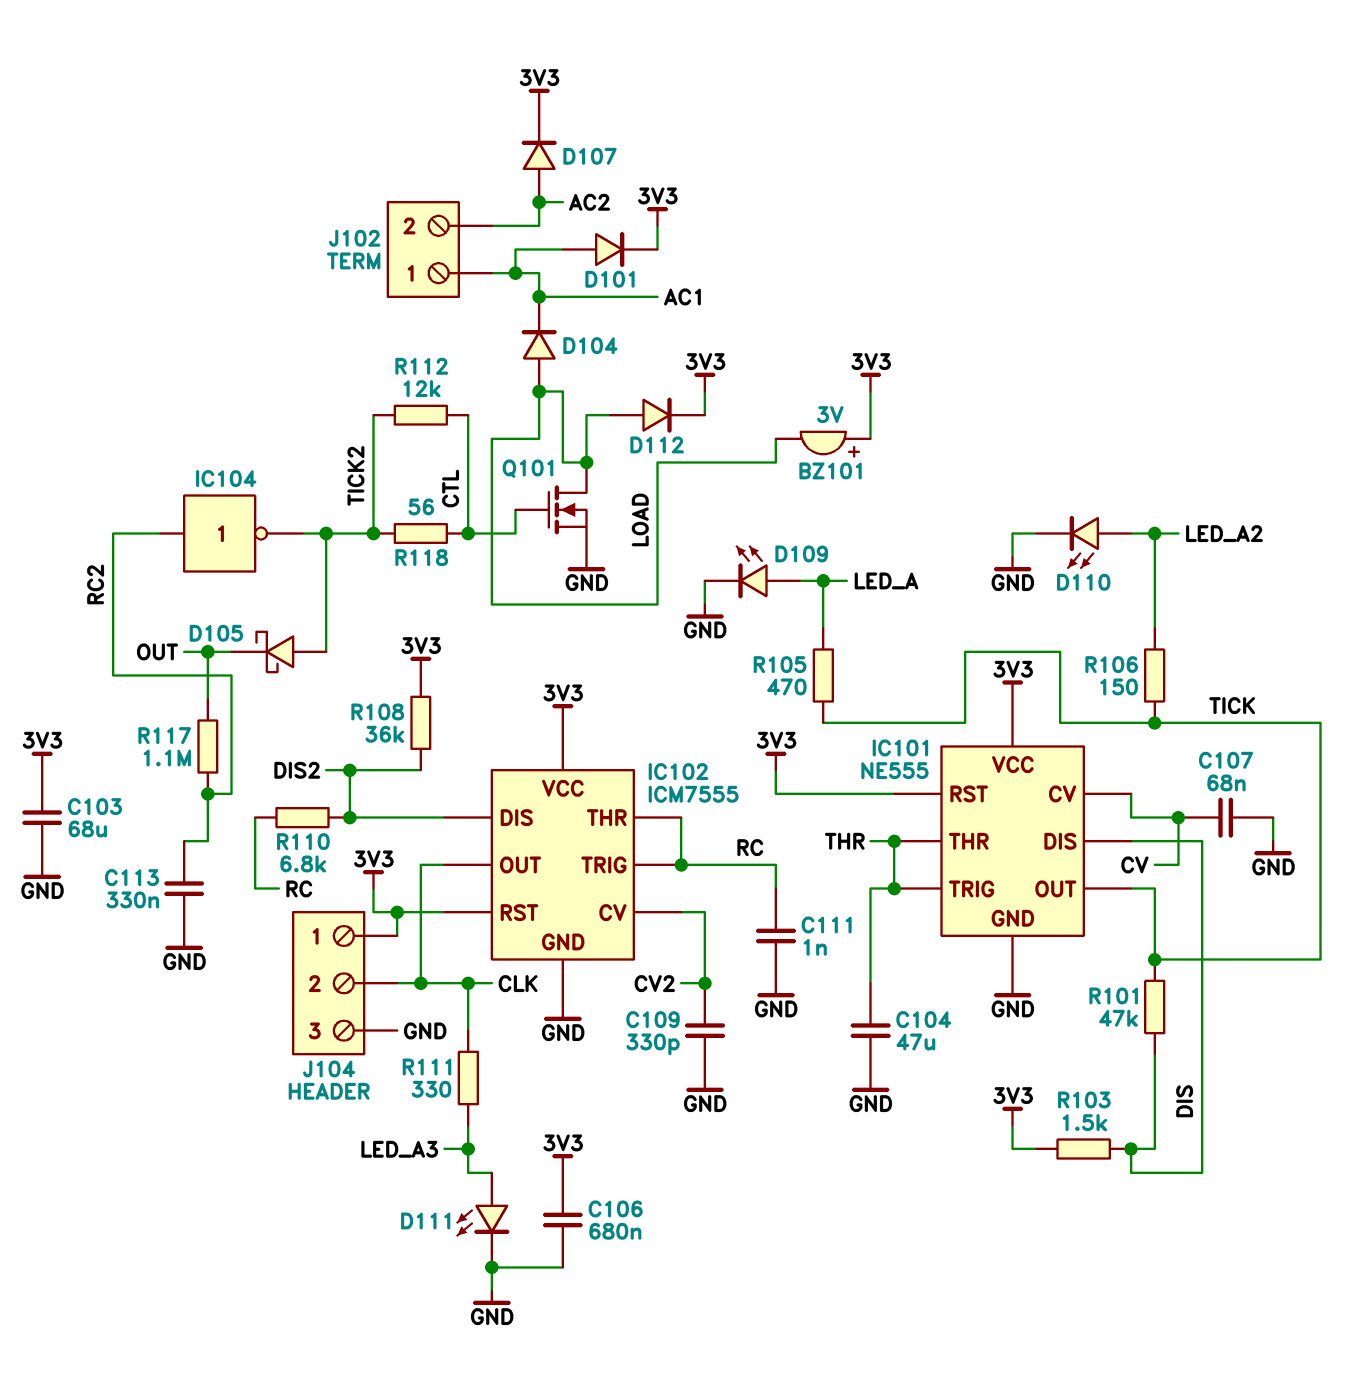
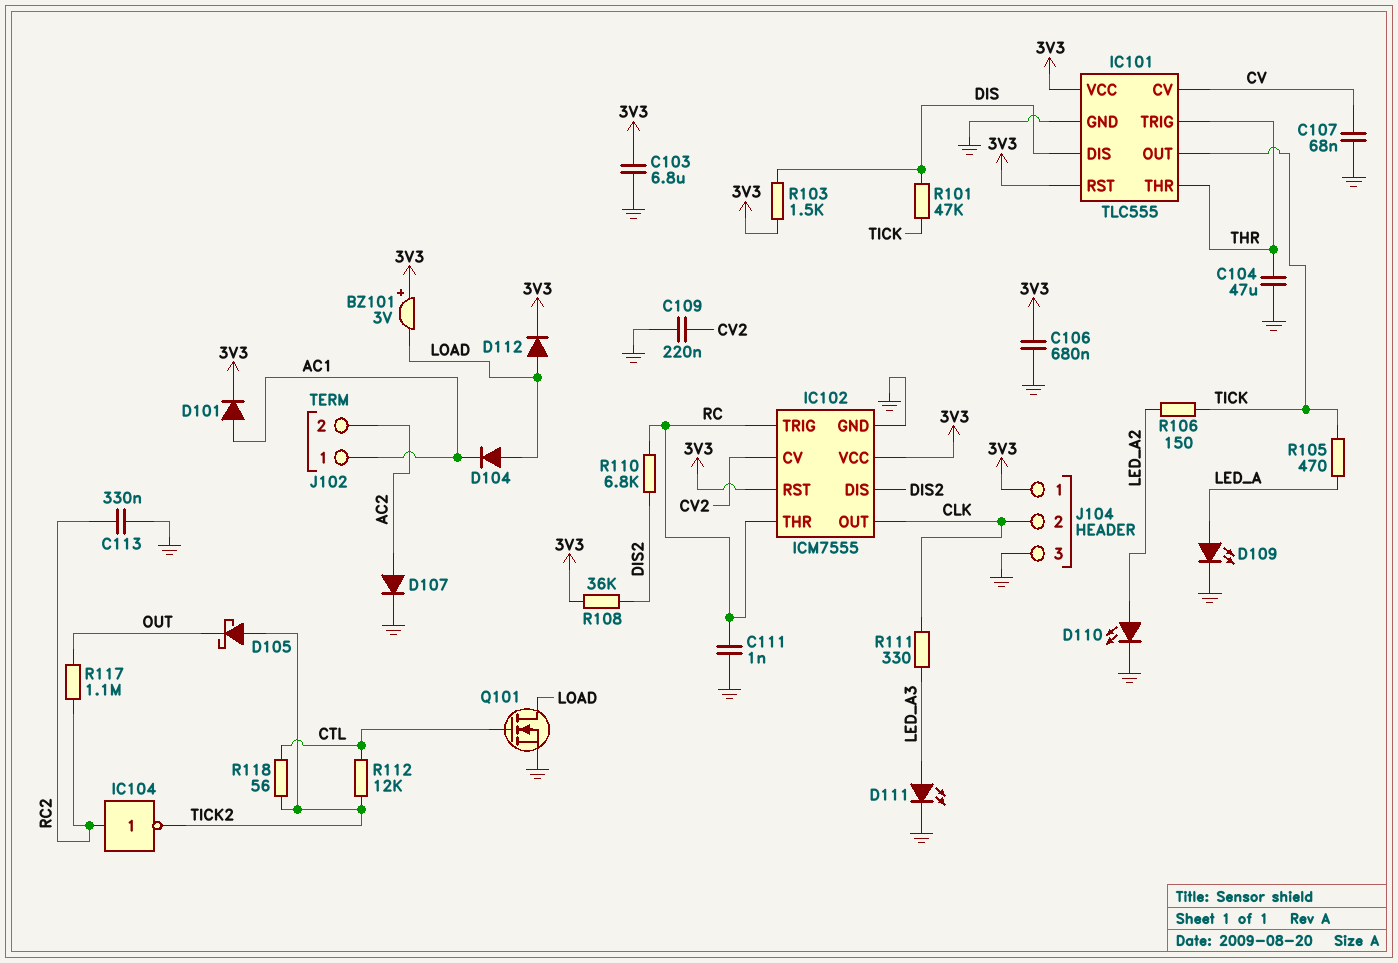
C103: 68uF (3V3, GND) -> 6.8uF (3V3, GND)
C109: 330pF (CV2, GND) -> 220nF (CV2, GND)
D107: diode (A AC2, K 3V3) -> diode (A AC2, K GND)
IC101: NE555 -> TLC555

